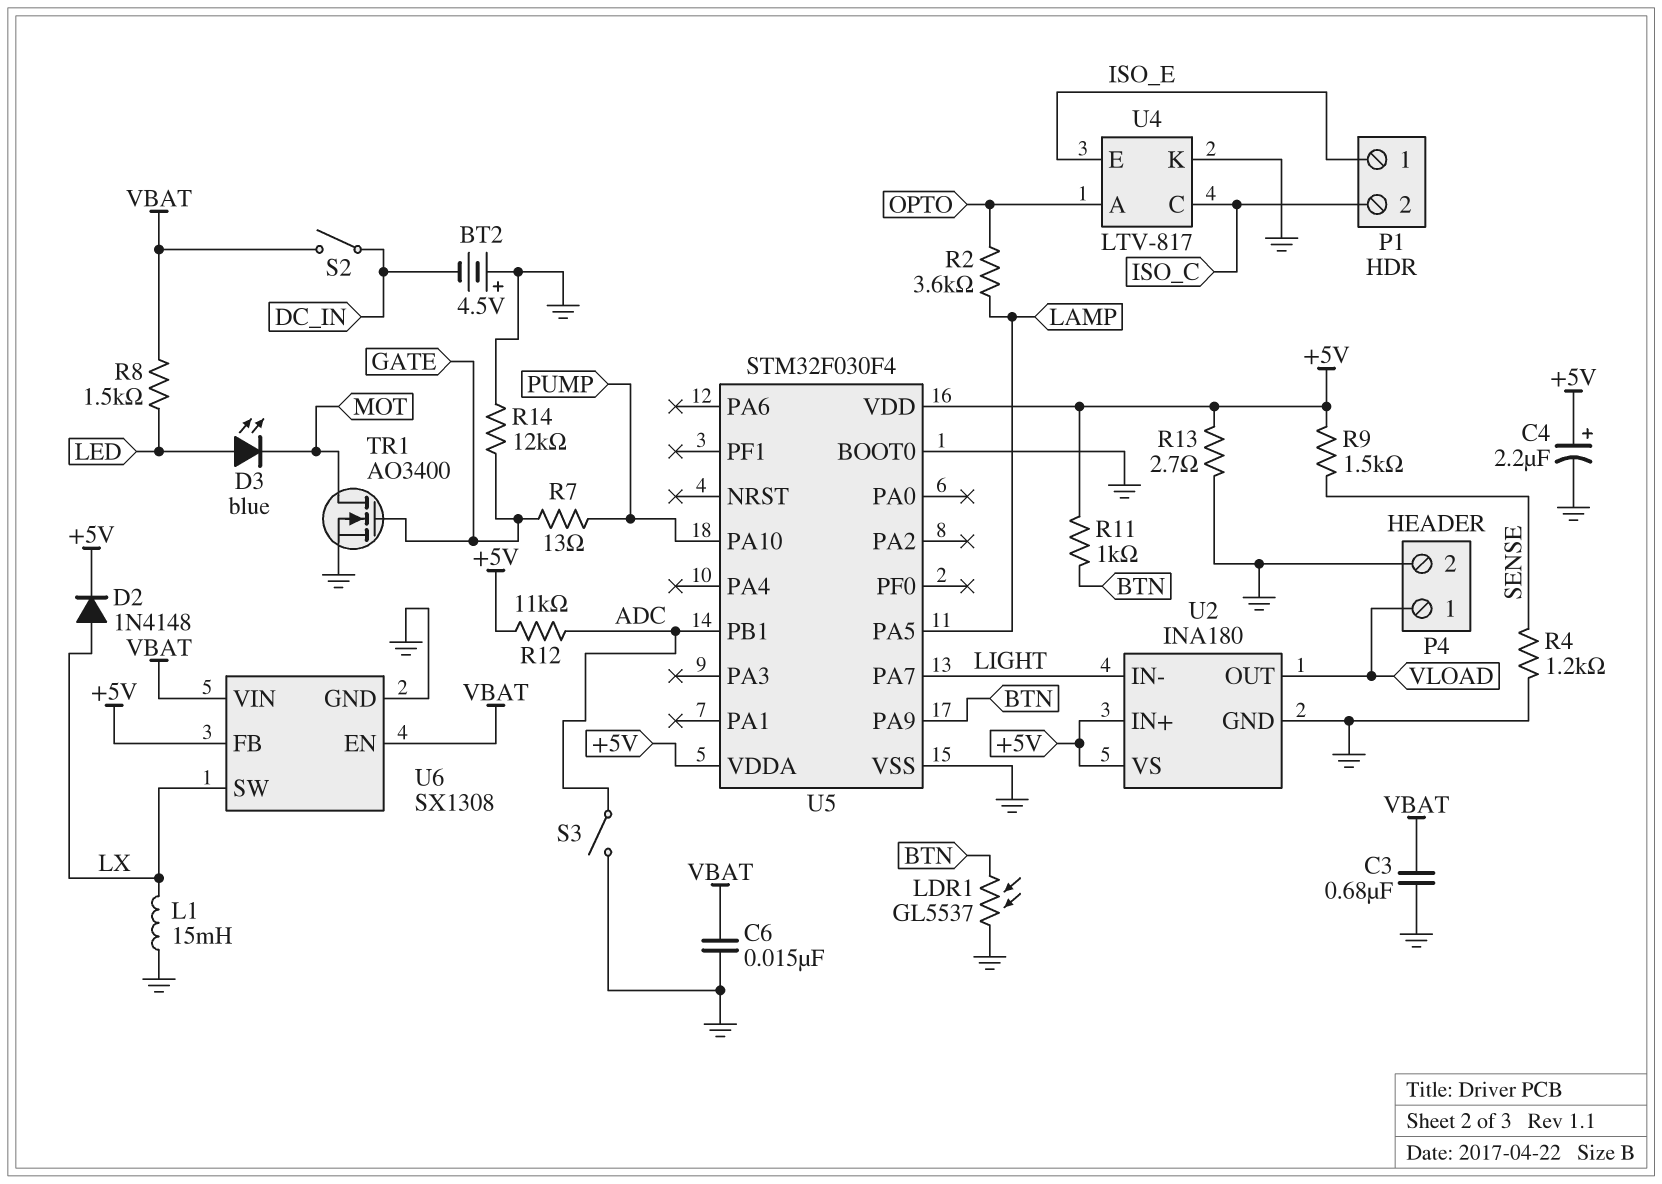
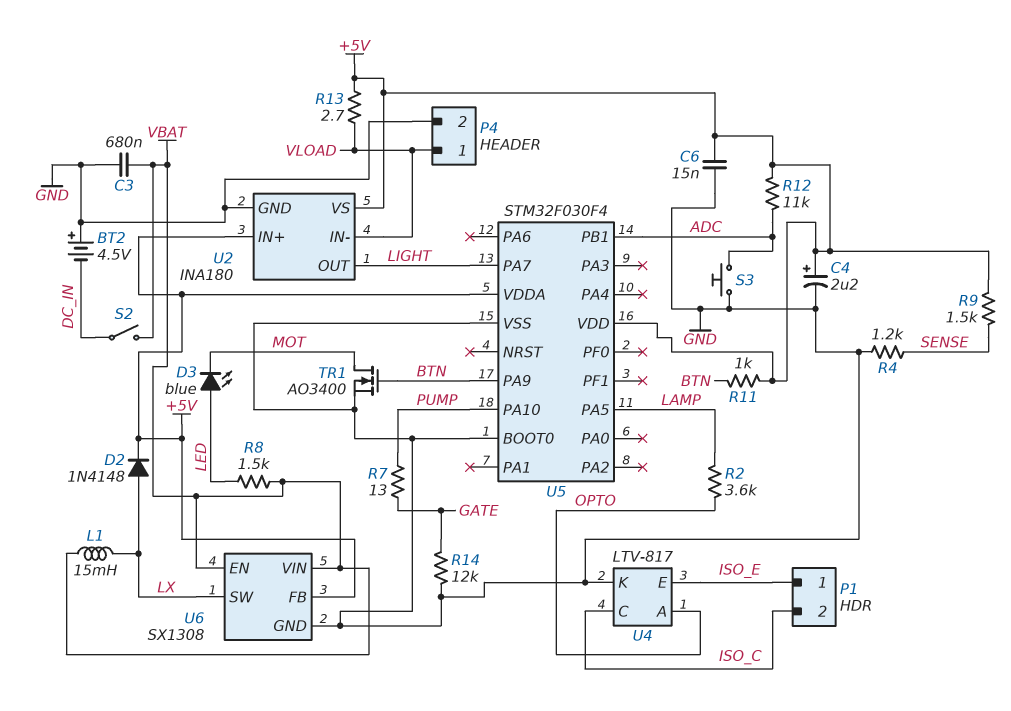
C6: 15nF (GND, VBAT) -> 15nF (+5V, GND)
L1: 15mH (GND, LX) -> 15mH (LX, VBAT)
LDR1: GL5537 (BTN, GND) -> none
R13: 2.7 (+5V, GND) -> 2.7 (+5V, VLOAD)
S3: switch (ADC, GND) -> button (ADC, GND)
TR1: NMOS AO3400 (G GATE, D MOT, S GND) -> NMOS AO3400 (G BTN, D MOT, S GND)
U2 pin IN-: LIGHT -> VLOAD
U2 pin OUT: VLOAD -> LIGHT

